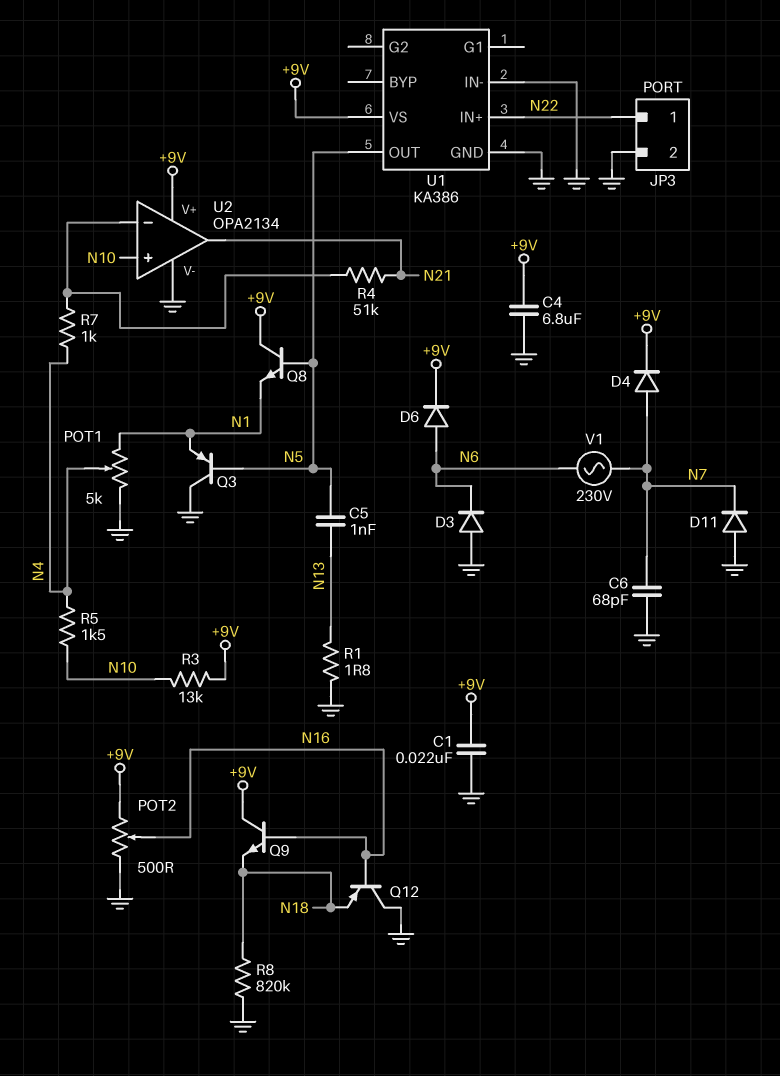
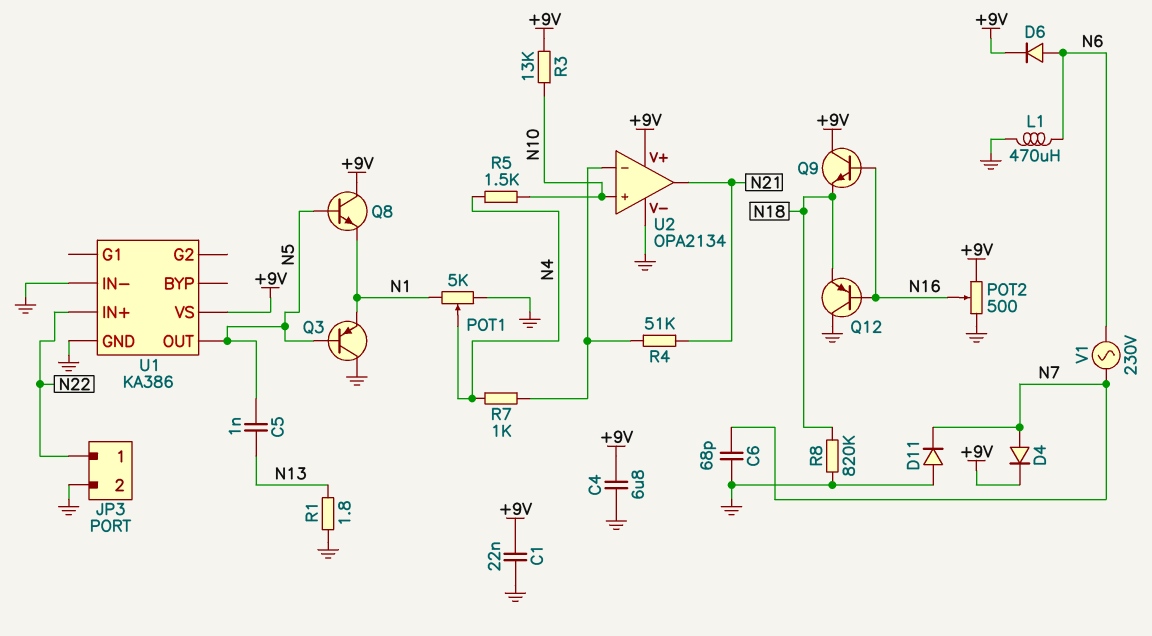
D3: diode (A GND, K N6) -> none
L1: none -> 470uH (GND, N6)

